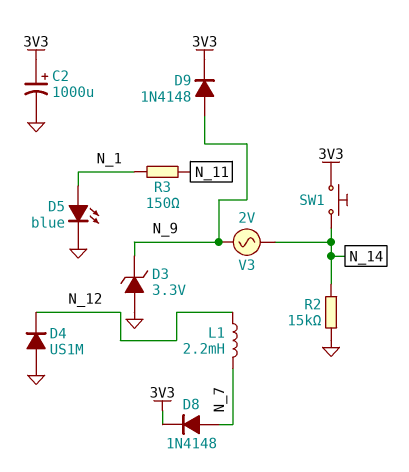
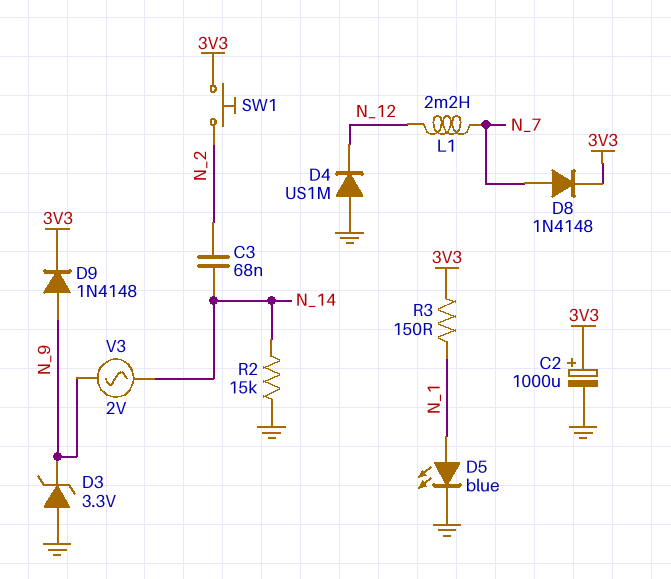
C3: none -> 68nF (N_2, N_14)
R3: 150 (N_1, N_11) -> 150 (3V3, N_1)
SW1: button (3V3, N_14) -> button (3V3, N_2)

